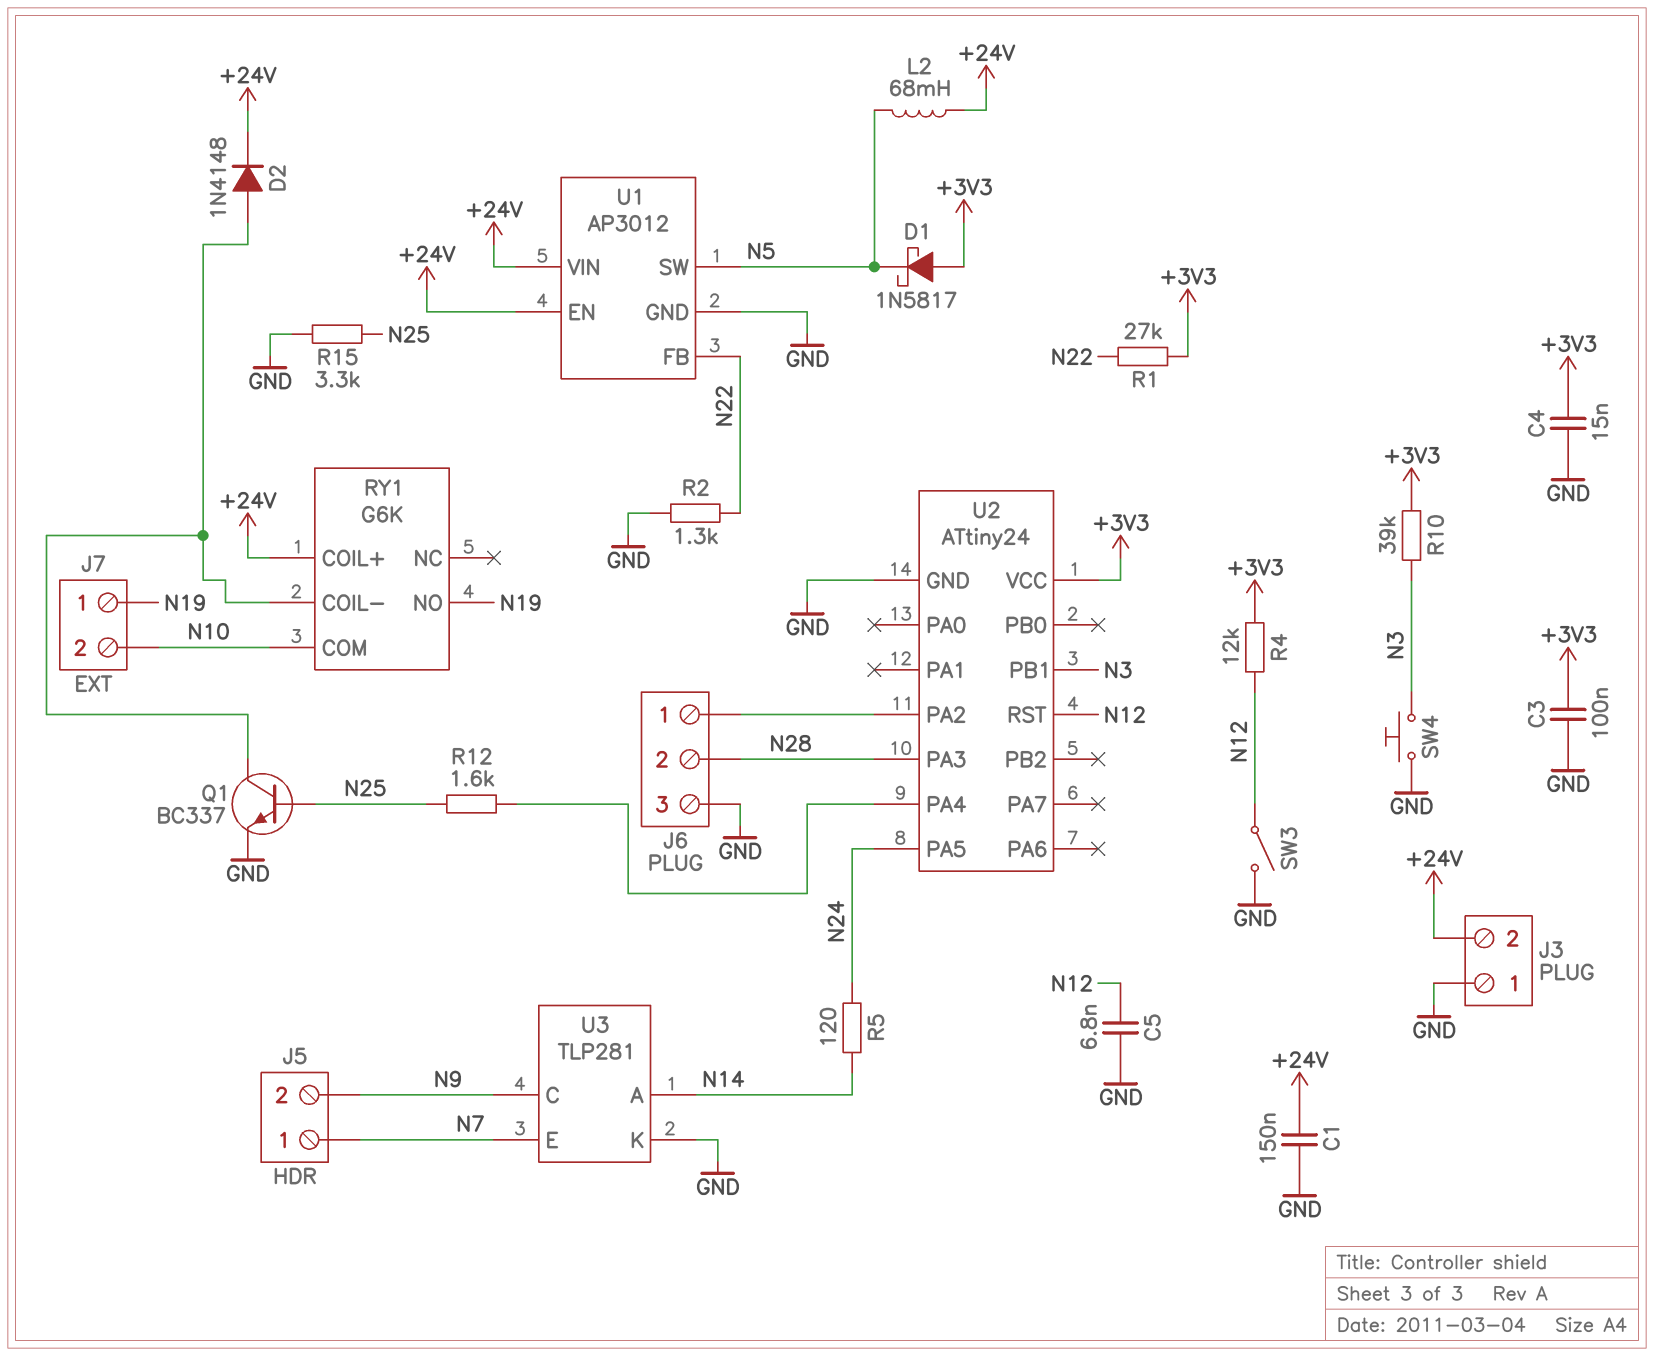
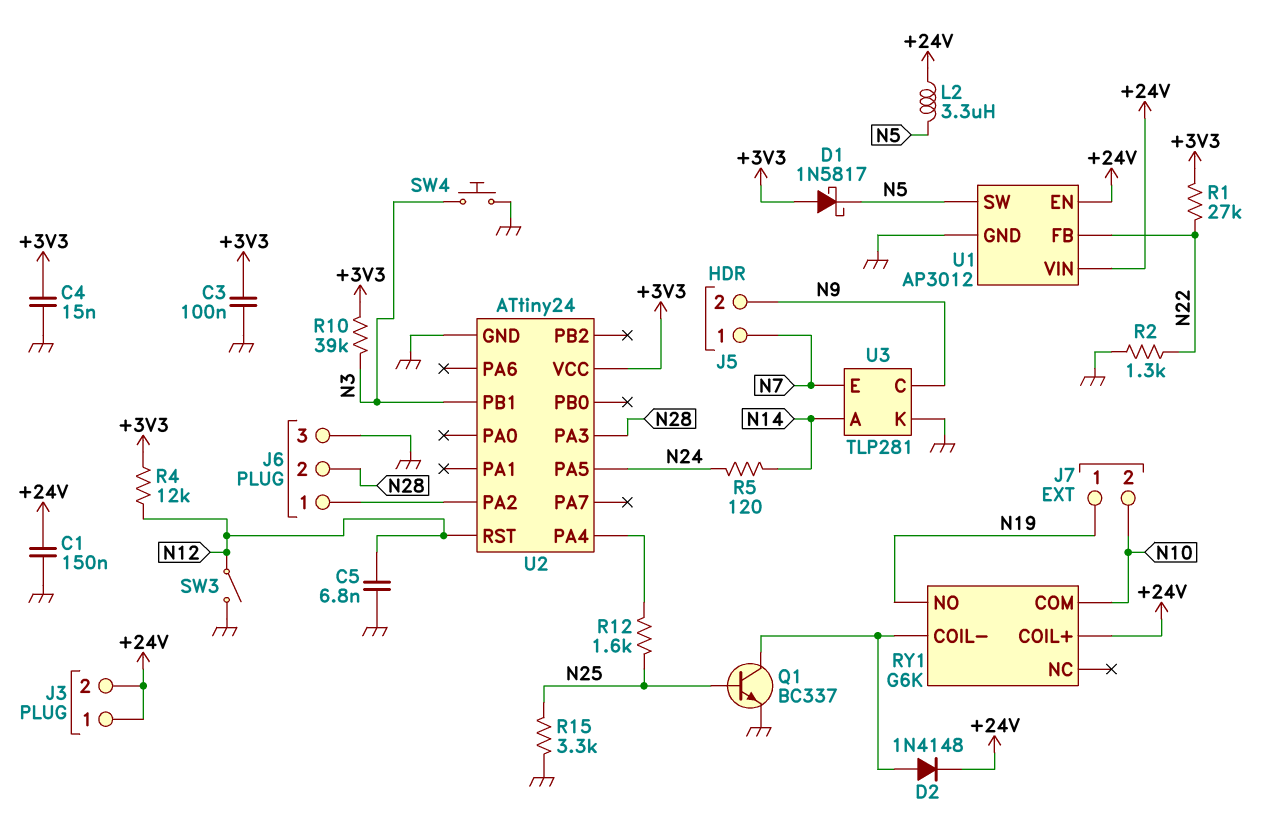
J3 pin 1: GND -> +24V
L2: 68mH (+24V, N5) -> 3.3uH (+24V, N5)

